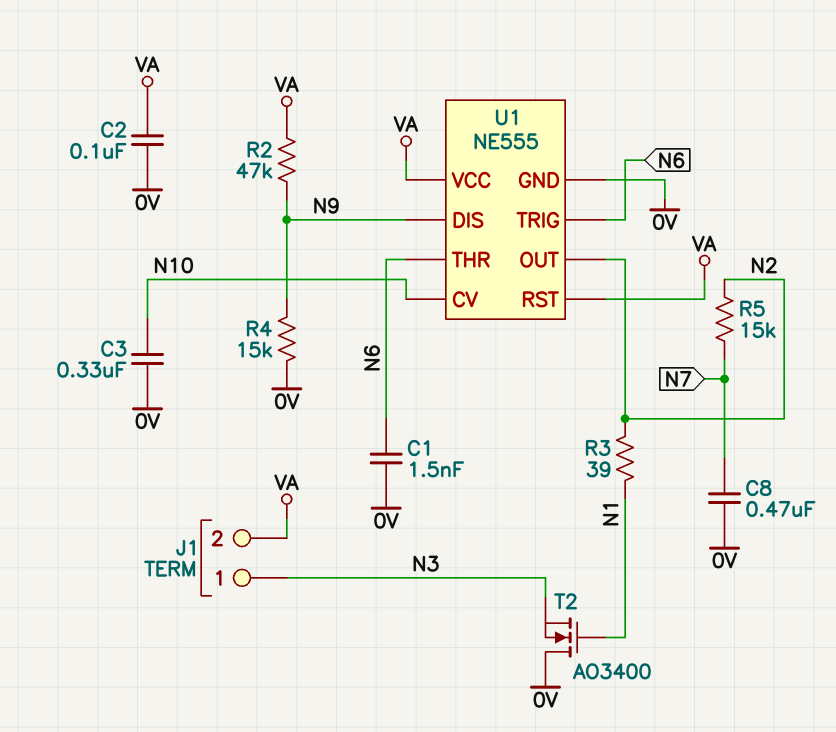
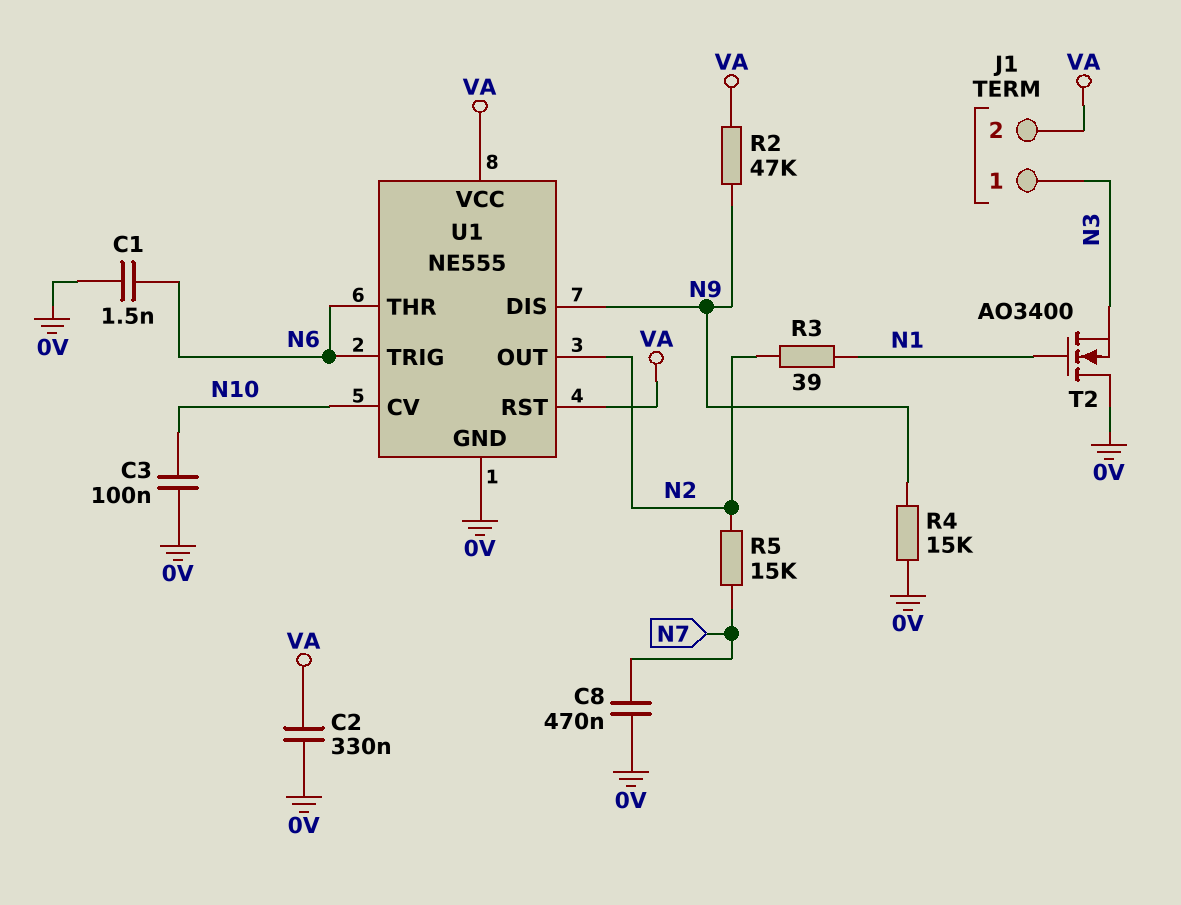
C2: 100nF (0V, VA) -> 330nF (0V, VA)
C3: 330nF (0V, N10) -> 100nF (0V, N10)

